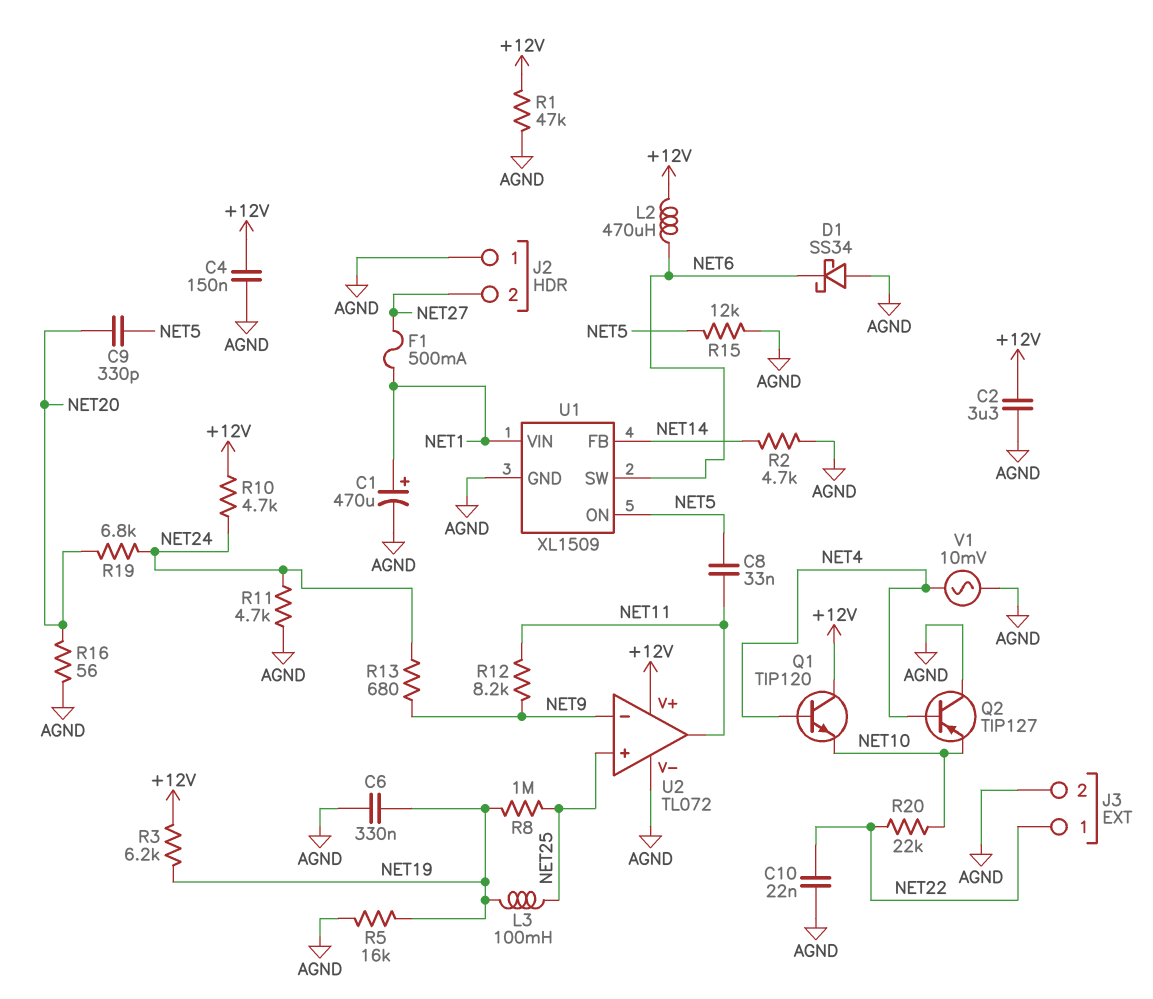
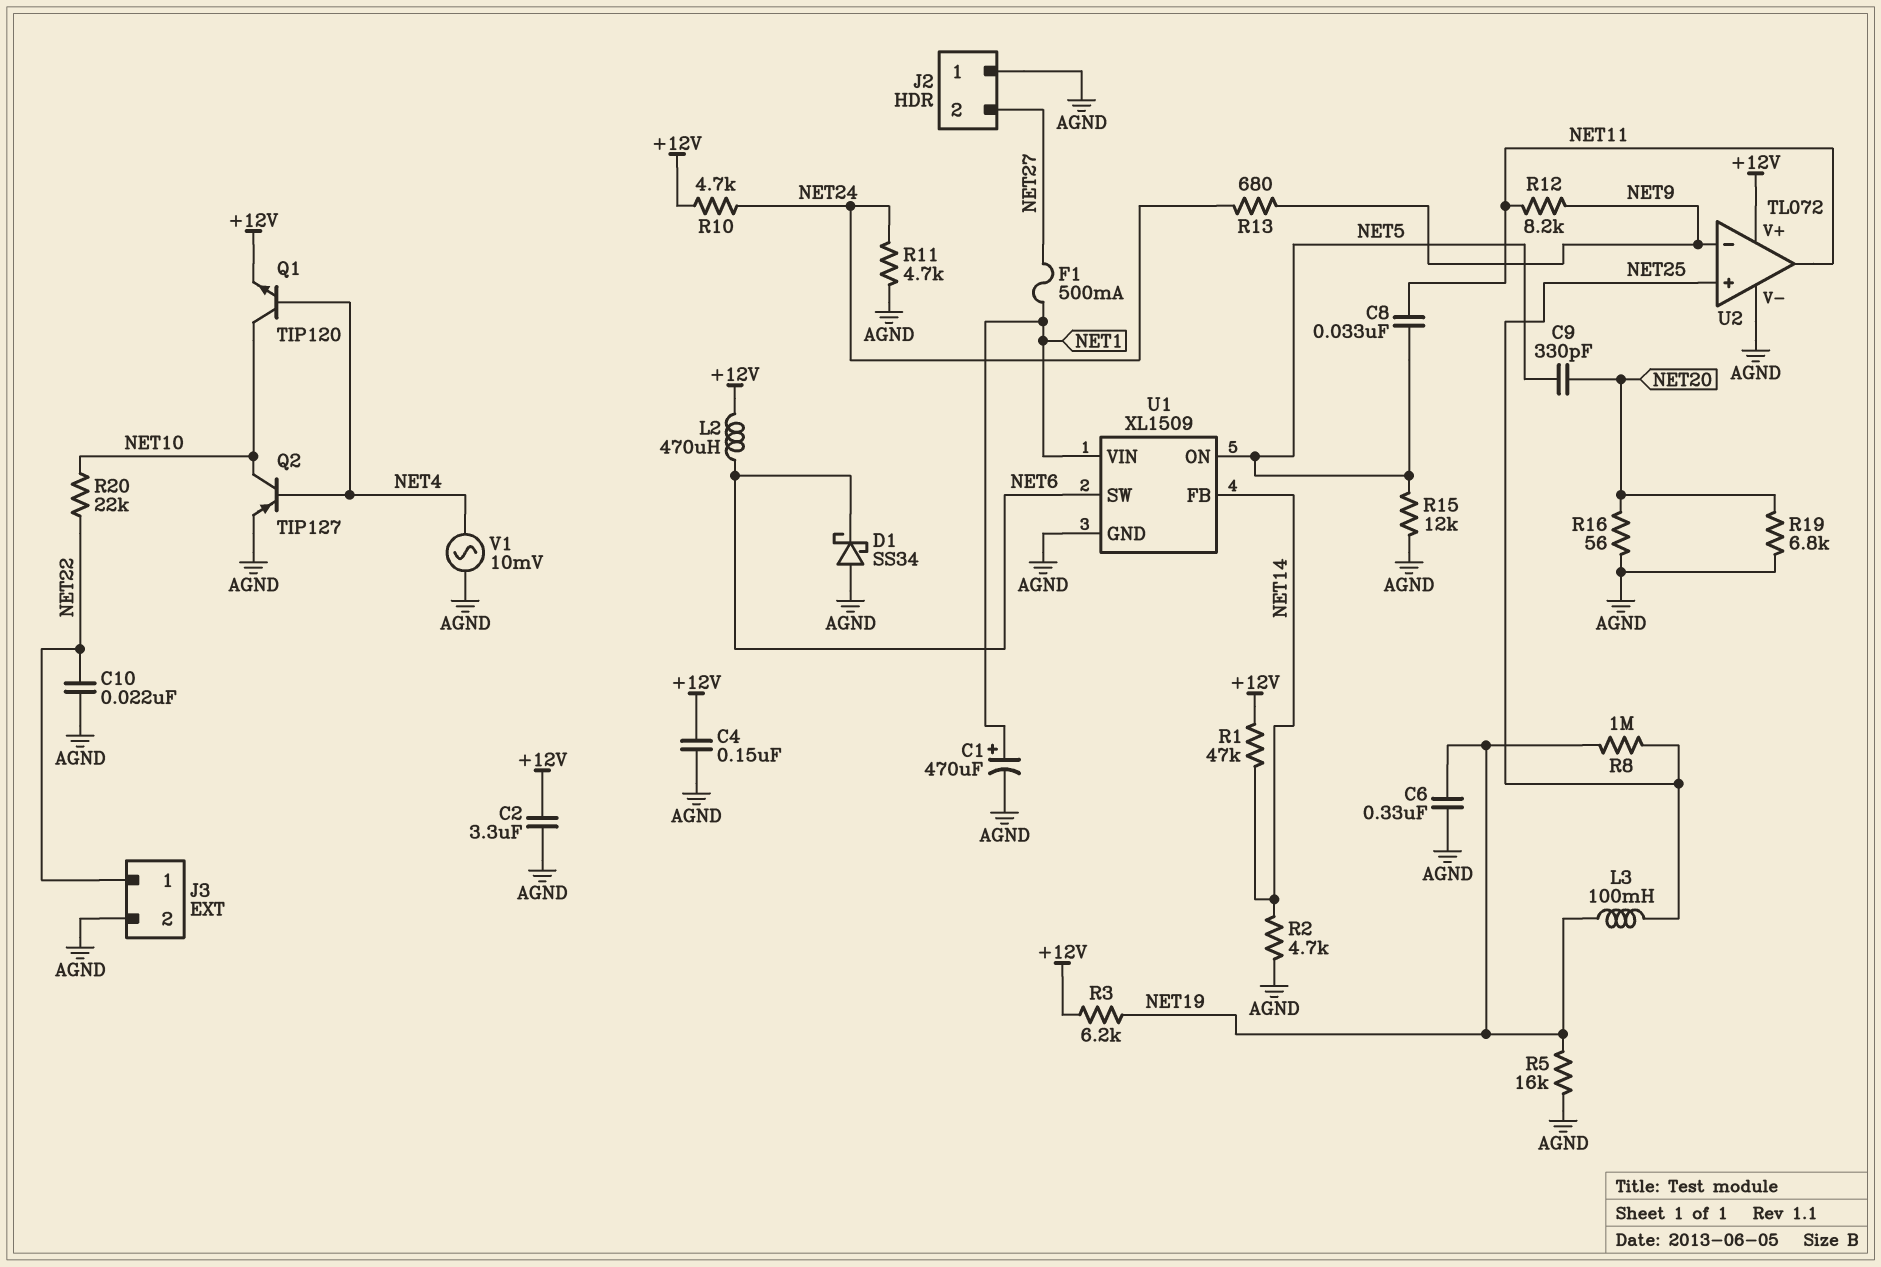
Q1: NPN TIP120 (B NET4, C +12V, E NET10) -> NPN TIP120 (B NET4, C NET10, E +12V)
Q2: PNP TIP127 (B NET4, C AGND, E NET10) -> PNP TIP127 (B NET4, C NET10, E AGND)
R1: 47k (+12V, AGND) -> 47k (+12V, NET14)
R19: 6.8k (NET20, NET24) -> 6.8k (AGND, NET20)

